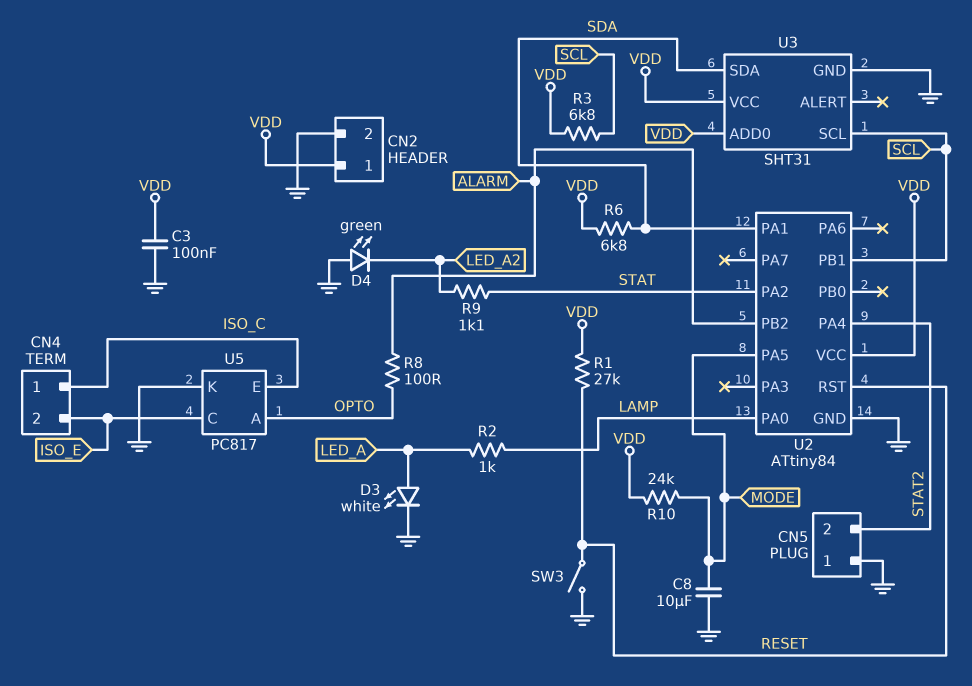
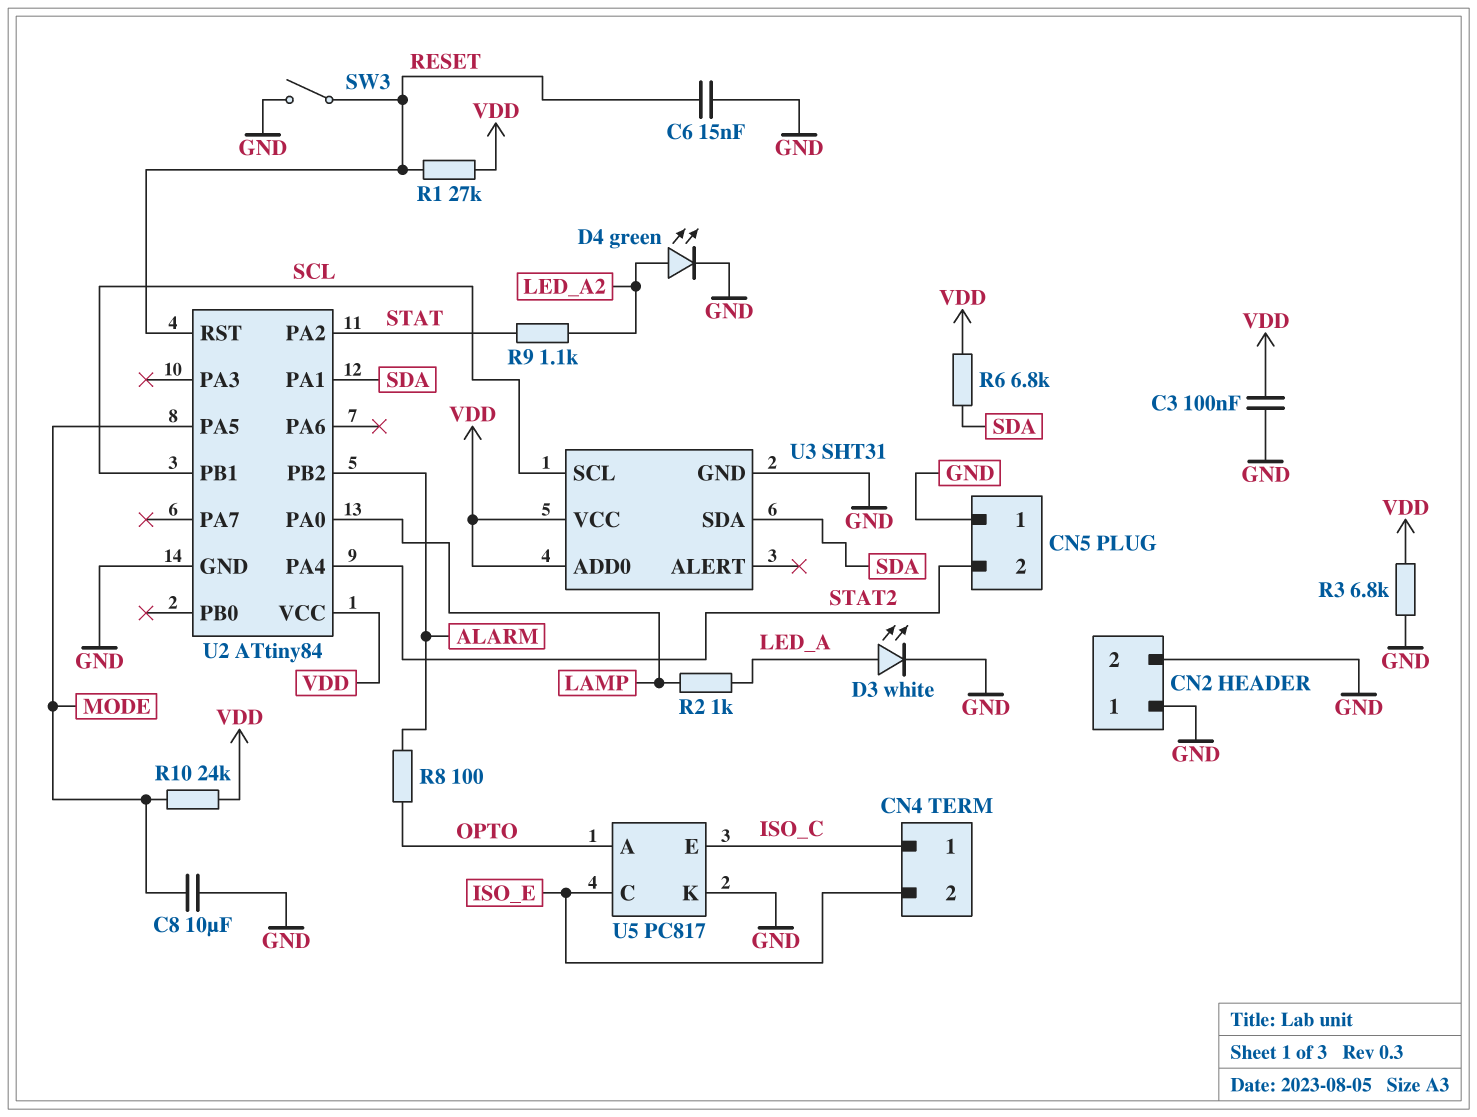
C6: none -> 15nF (GND, RESET)
CN2 pin 1: VDD -> GND
D4: LED green (A GND, K LED_A2) -> LED green (A LED_A2, K GND)
R3: 6.8k (SCL, VDD) -> 6.8k (GND, VDD)

